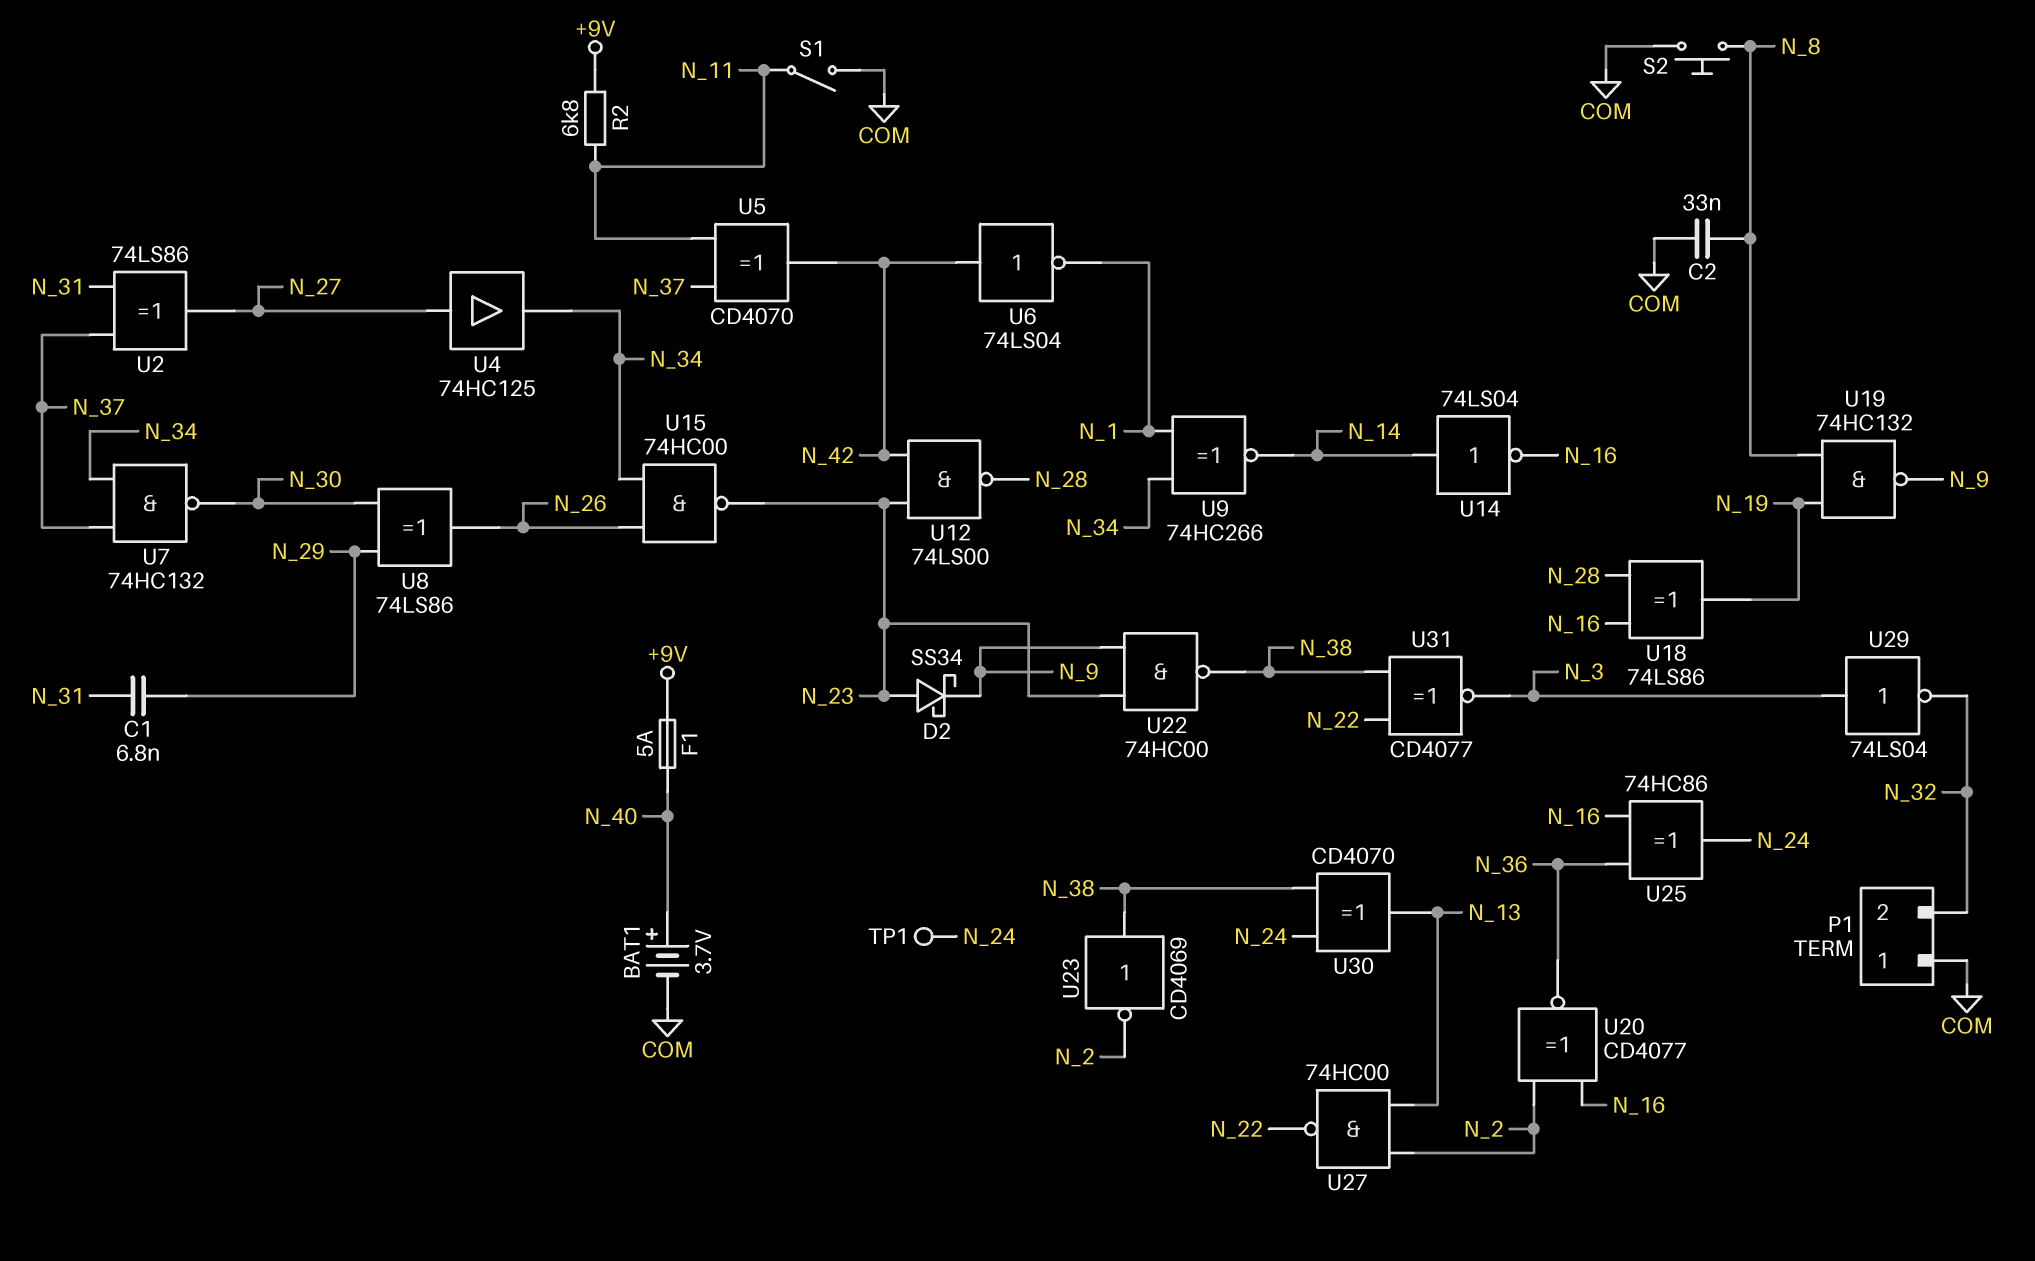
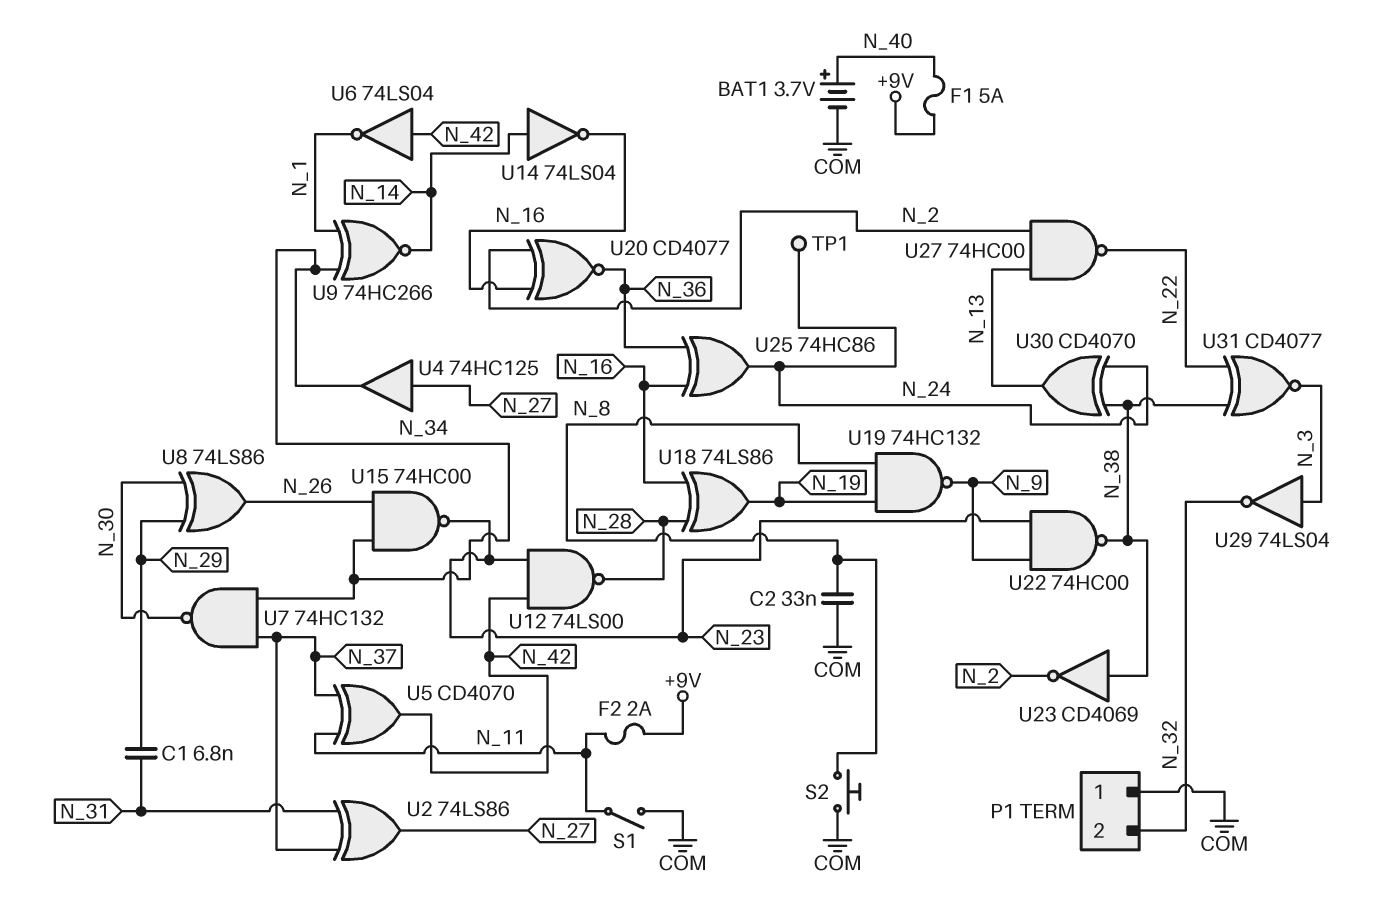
D2: schottky SS34 (A N_23, K N_9) -> none
F2: none -> 2A (+9V, N_11)
R2: 6.8k (+9V, N_11) -> none

